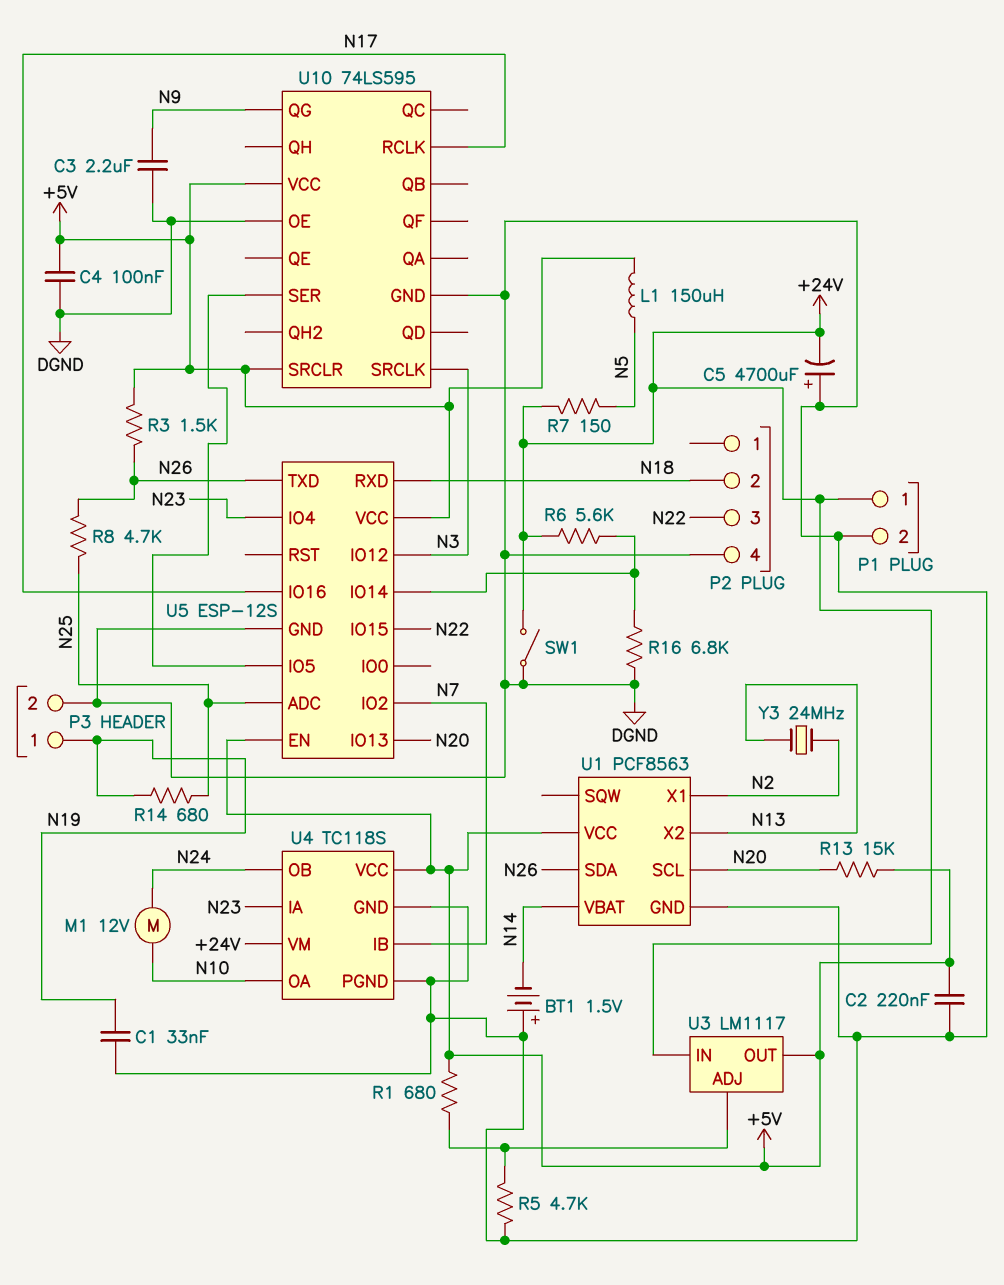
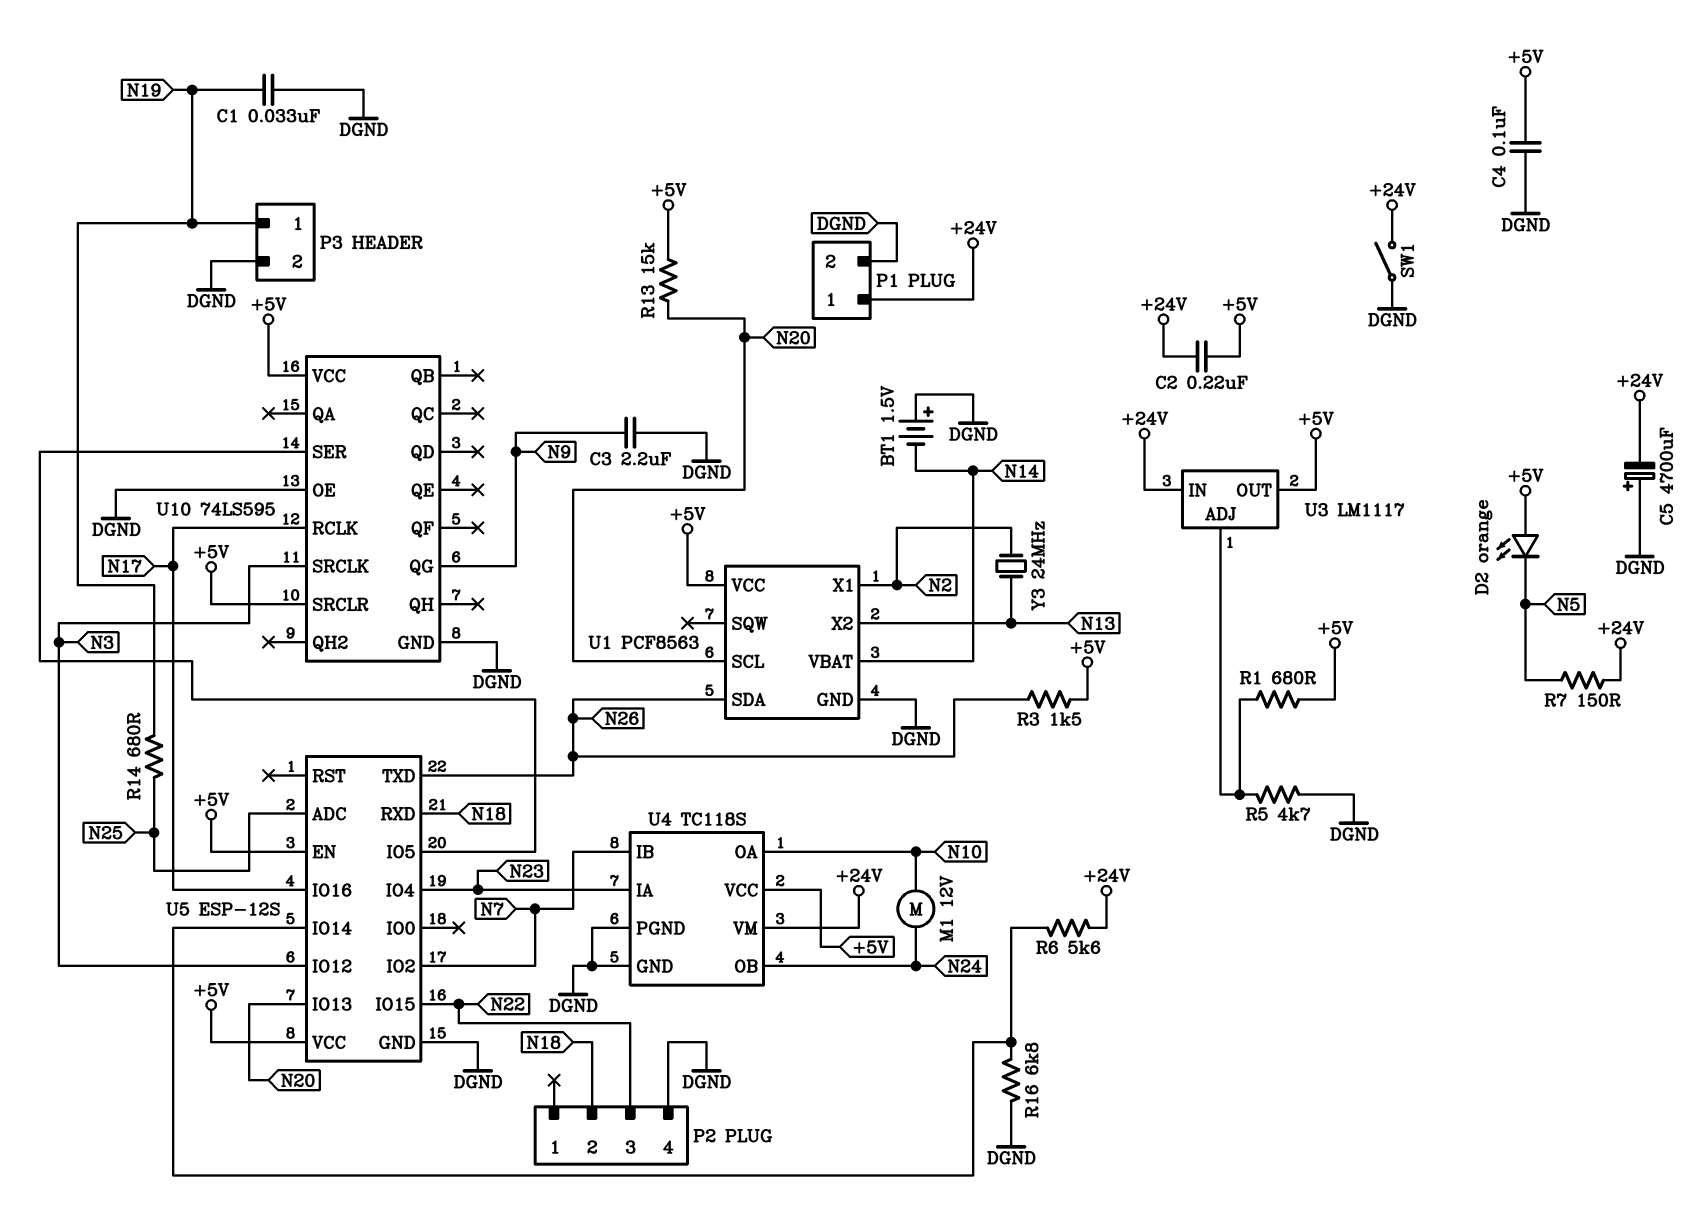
C2: 220nF (+5V, DGND) -> 220nF (+5V, +24V)
D2: none -> LED orange (A +5V, K N5)
L1: 150uH (+5V, N5) -> none
R8: 4.7k (N25, N26) -> none

